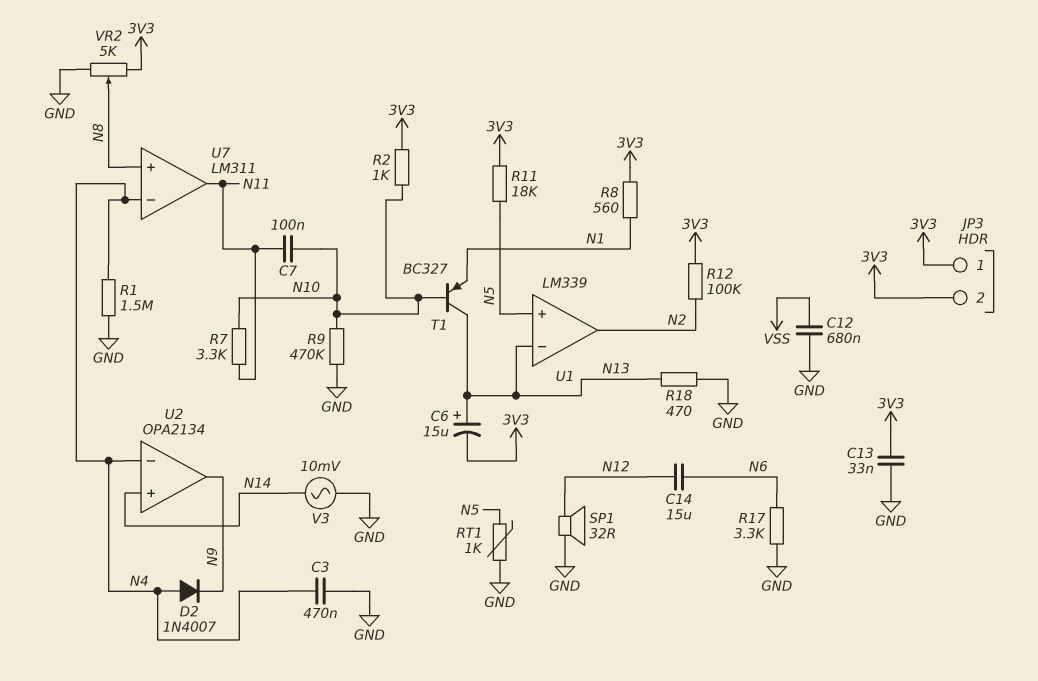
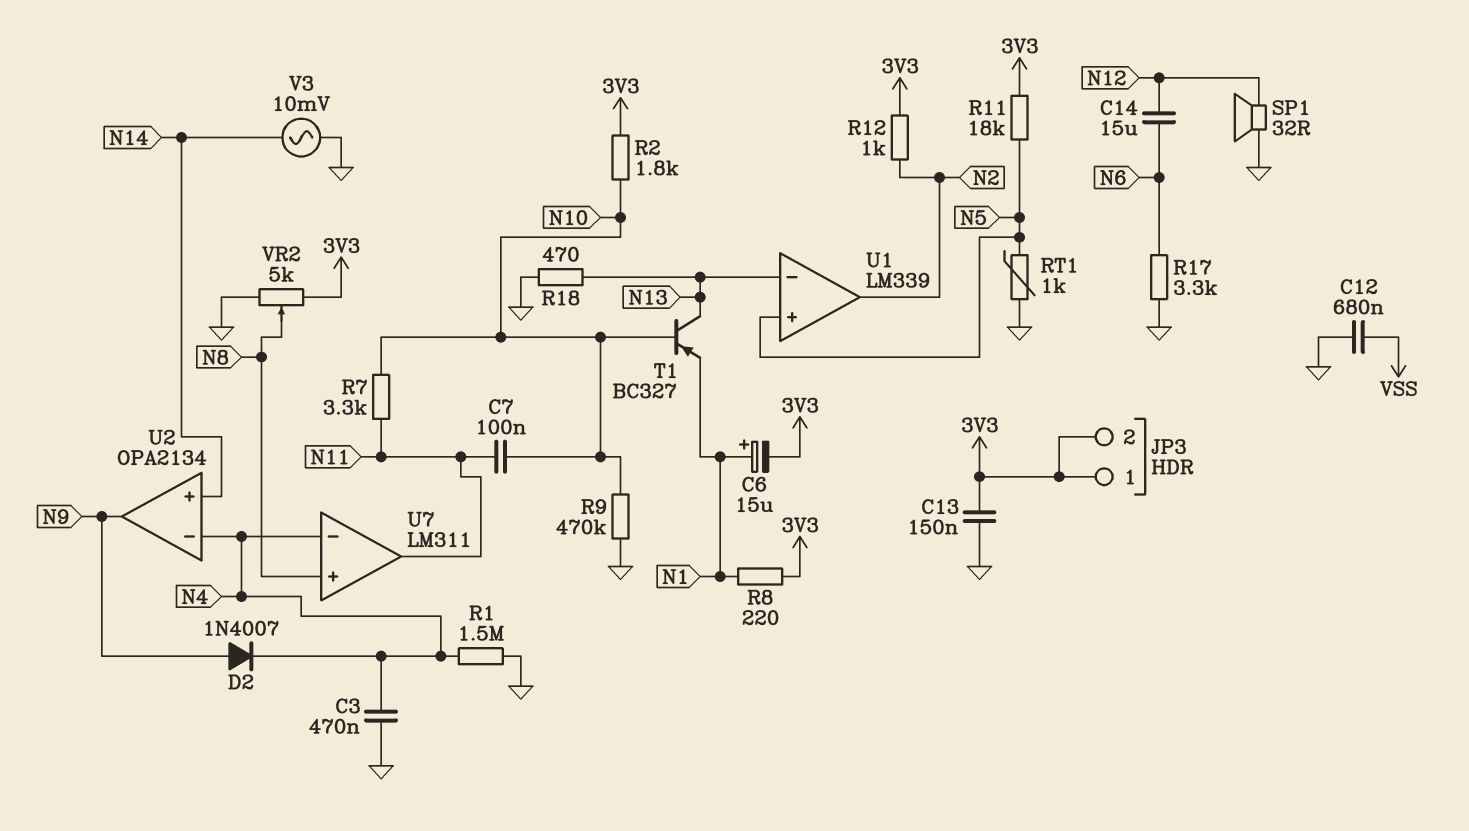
C6: 15uF (plus N13, minus 3V3) -> 15uF (plus N1, minus 3V3)
C13: 33nF (3V3, GND) -> 150nF (3V3, GND)
D2: diode 1N4007 (A N4, K N9) -> diode 1N4007 (A N9, K N4)
R2: 1k (3V3, N10) -> 1.8k (3V3, N10)
R8: 560 (3V3, N1) -> 220 (3V3, N1)
R12: 100k (3V3, N2) -> 1k (3V3, N2)

